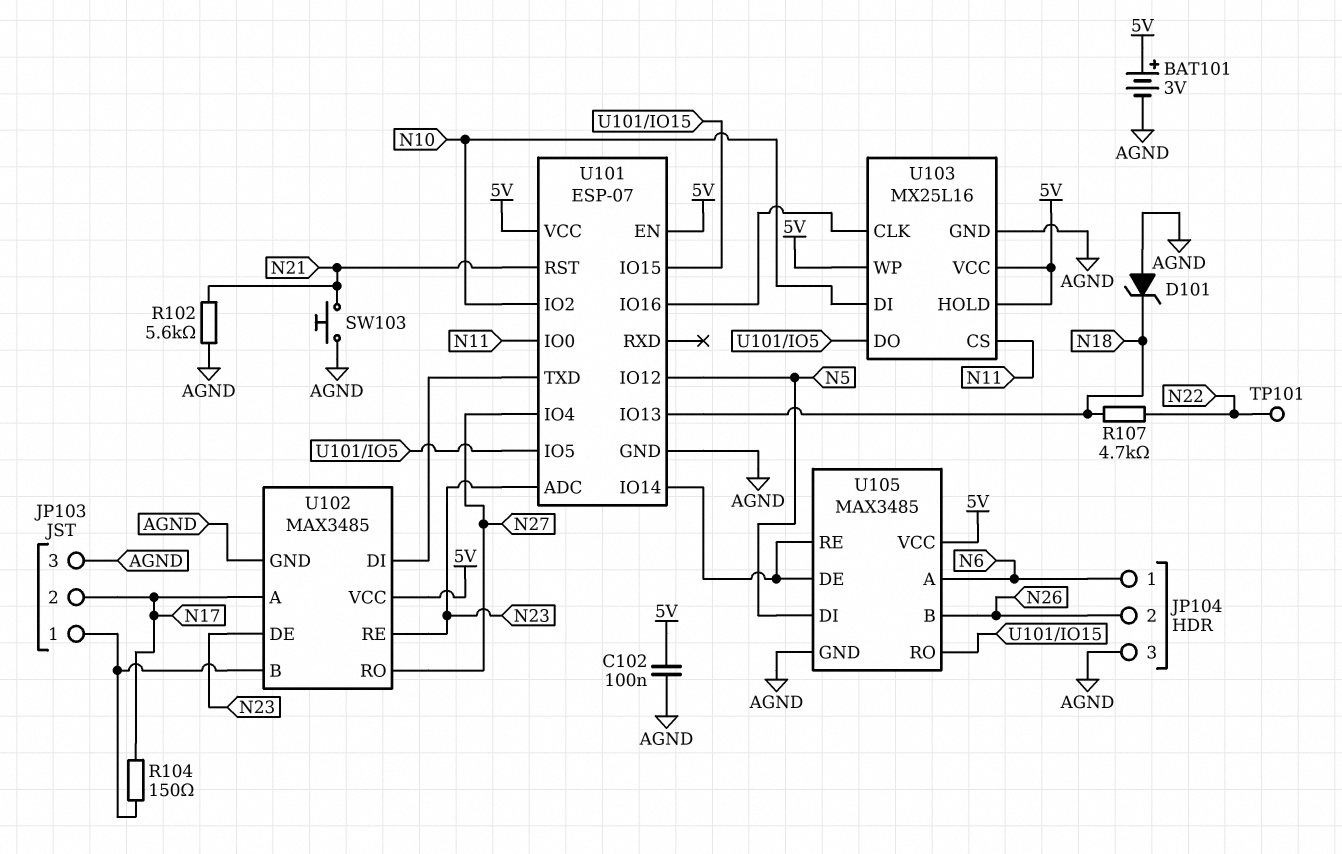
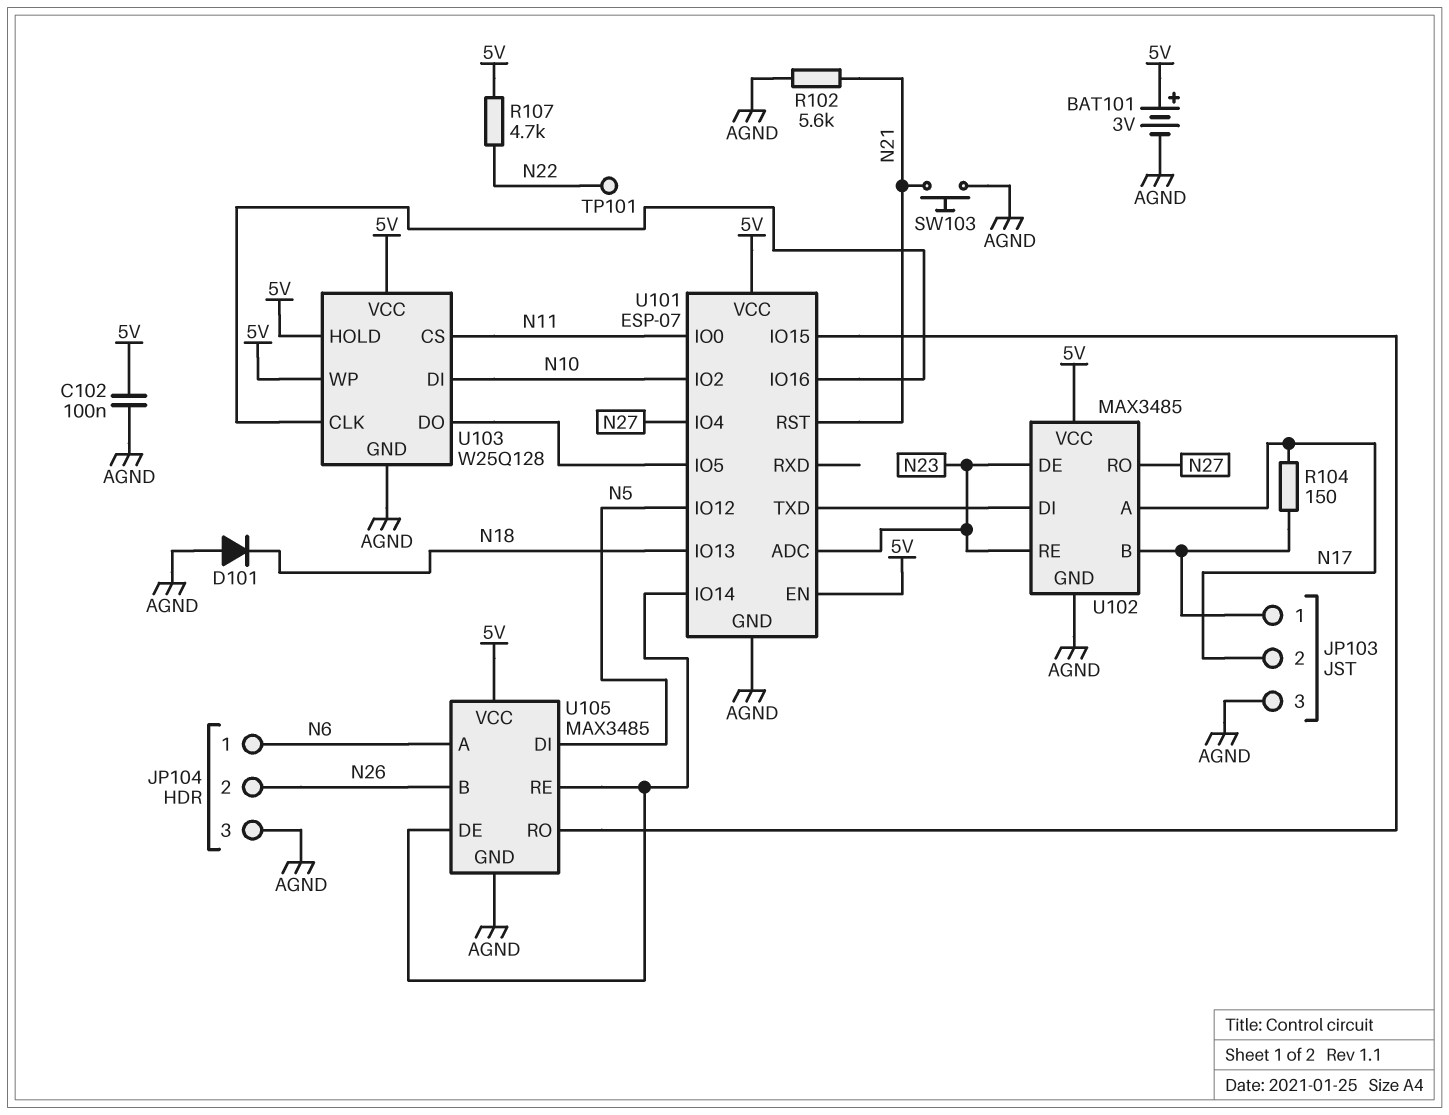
D101: zener (A AGND, K N18) -> diode (A AGND, K N18)
R107: 4.7k (N18, N22) -> 4.7k (5V, N22)
U103: MX25L16 -> W25Q128

